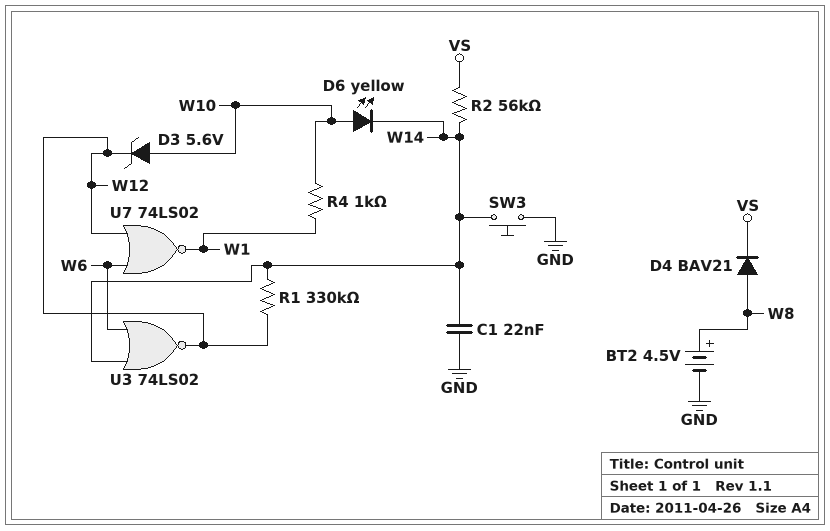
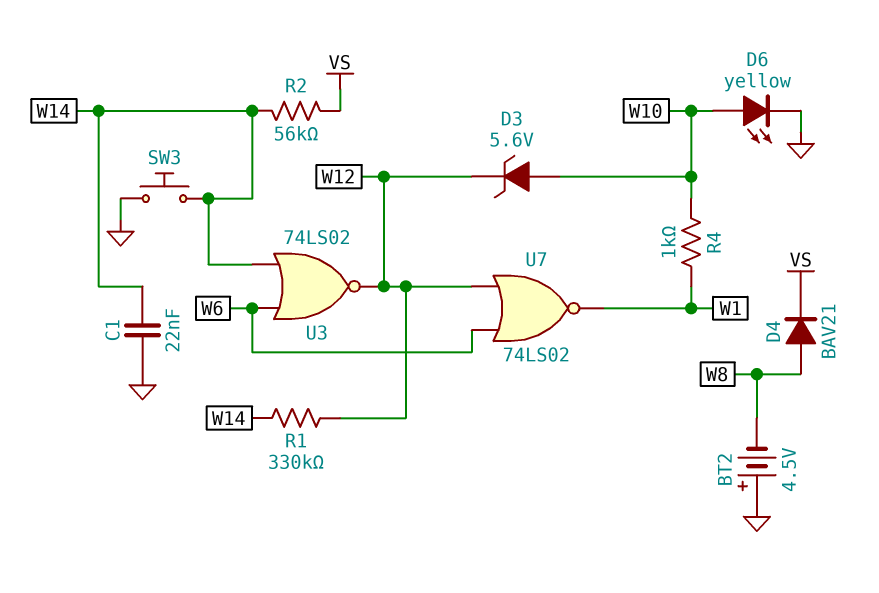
BT2: 4.5V (plus W8, minus GND) -> 4.5V (plus GND, minus W8)
D6: LED yellow (A W10, K W14) -> LED yellow (A W10, K GND)

